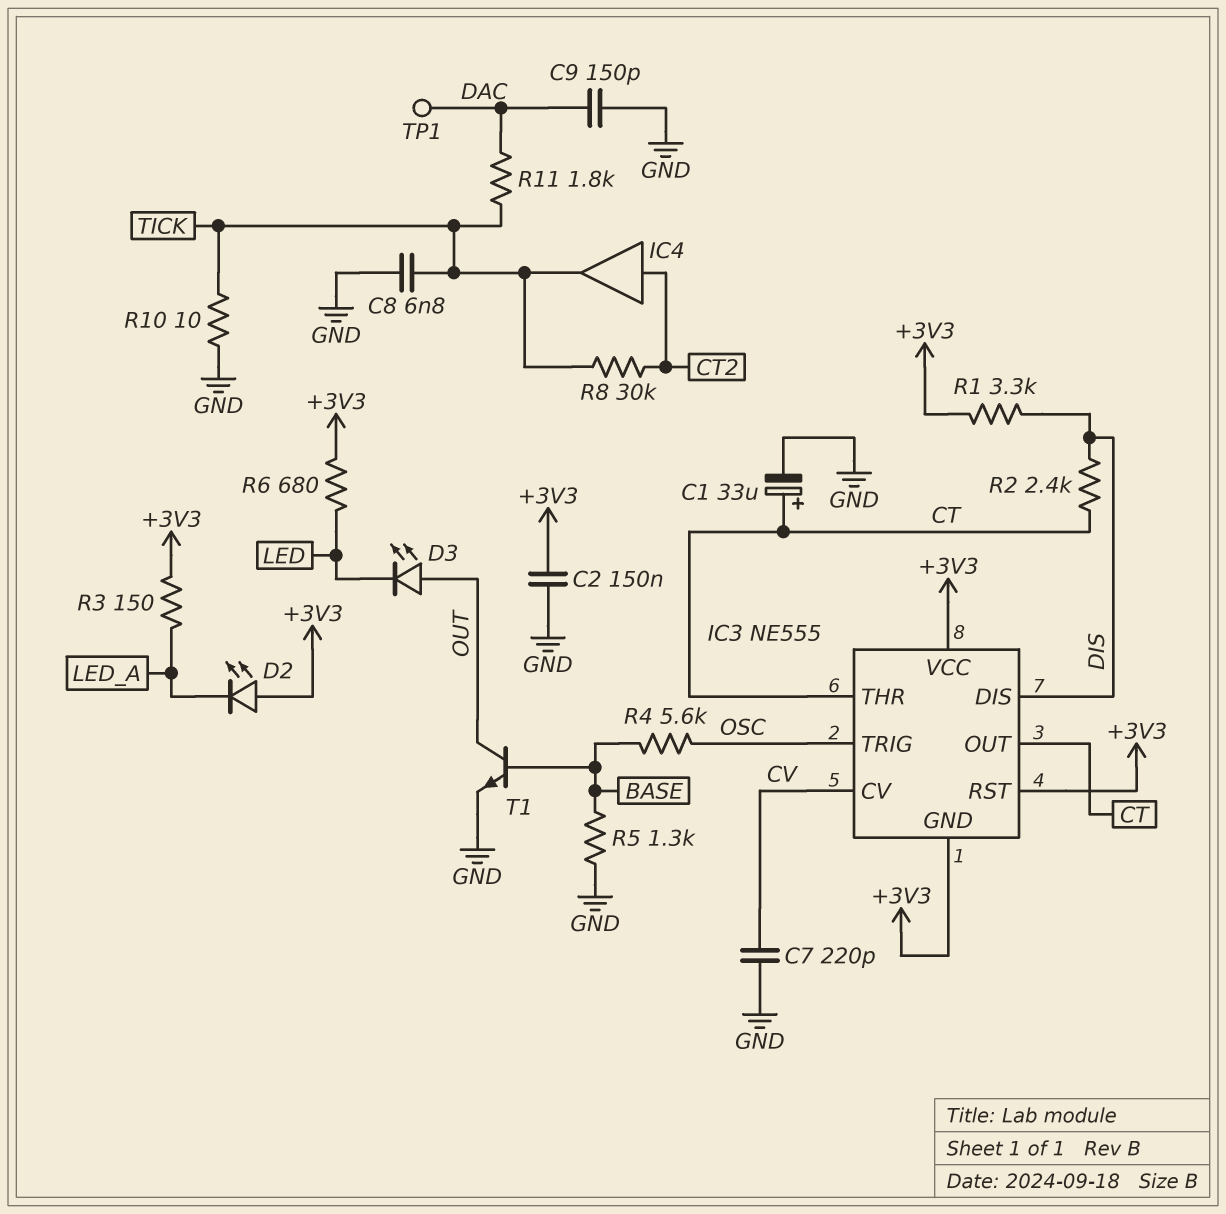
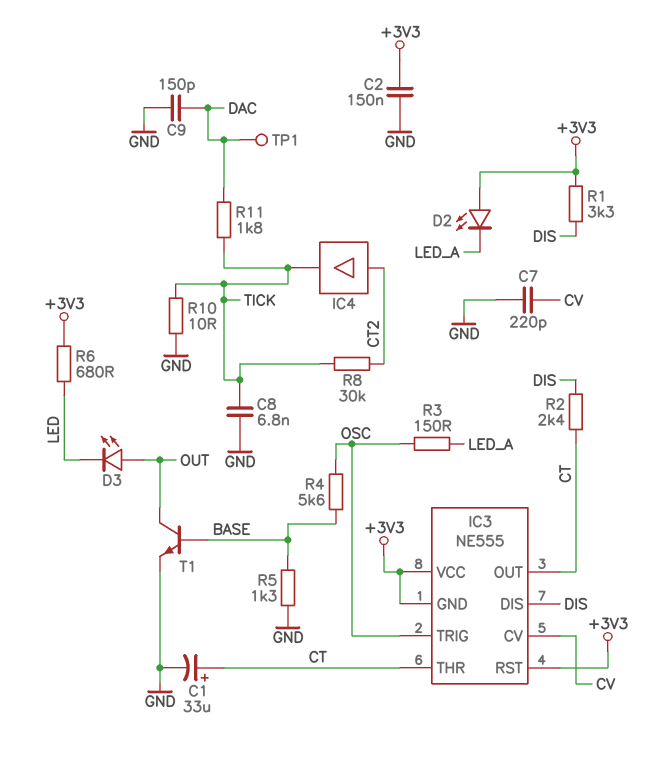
R3: 150 (+3V3, LED_A) -> 150 (LED_A, OSC)

